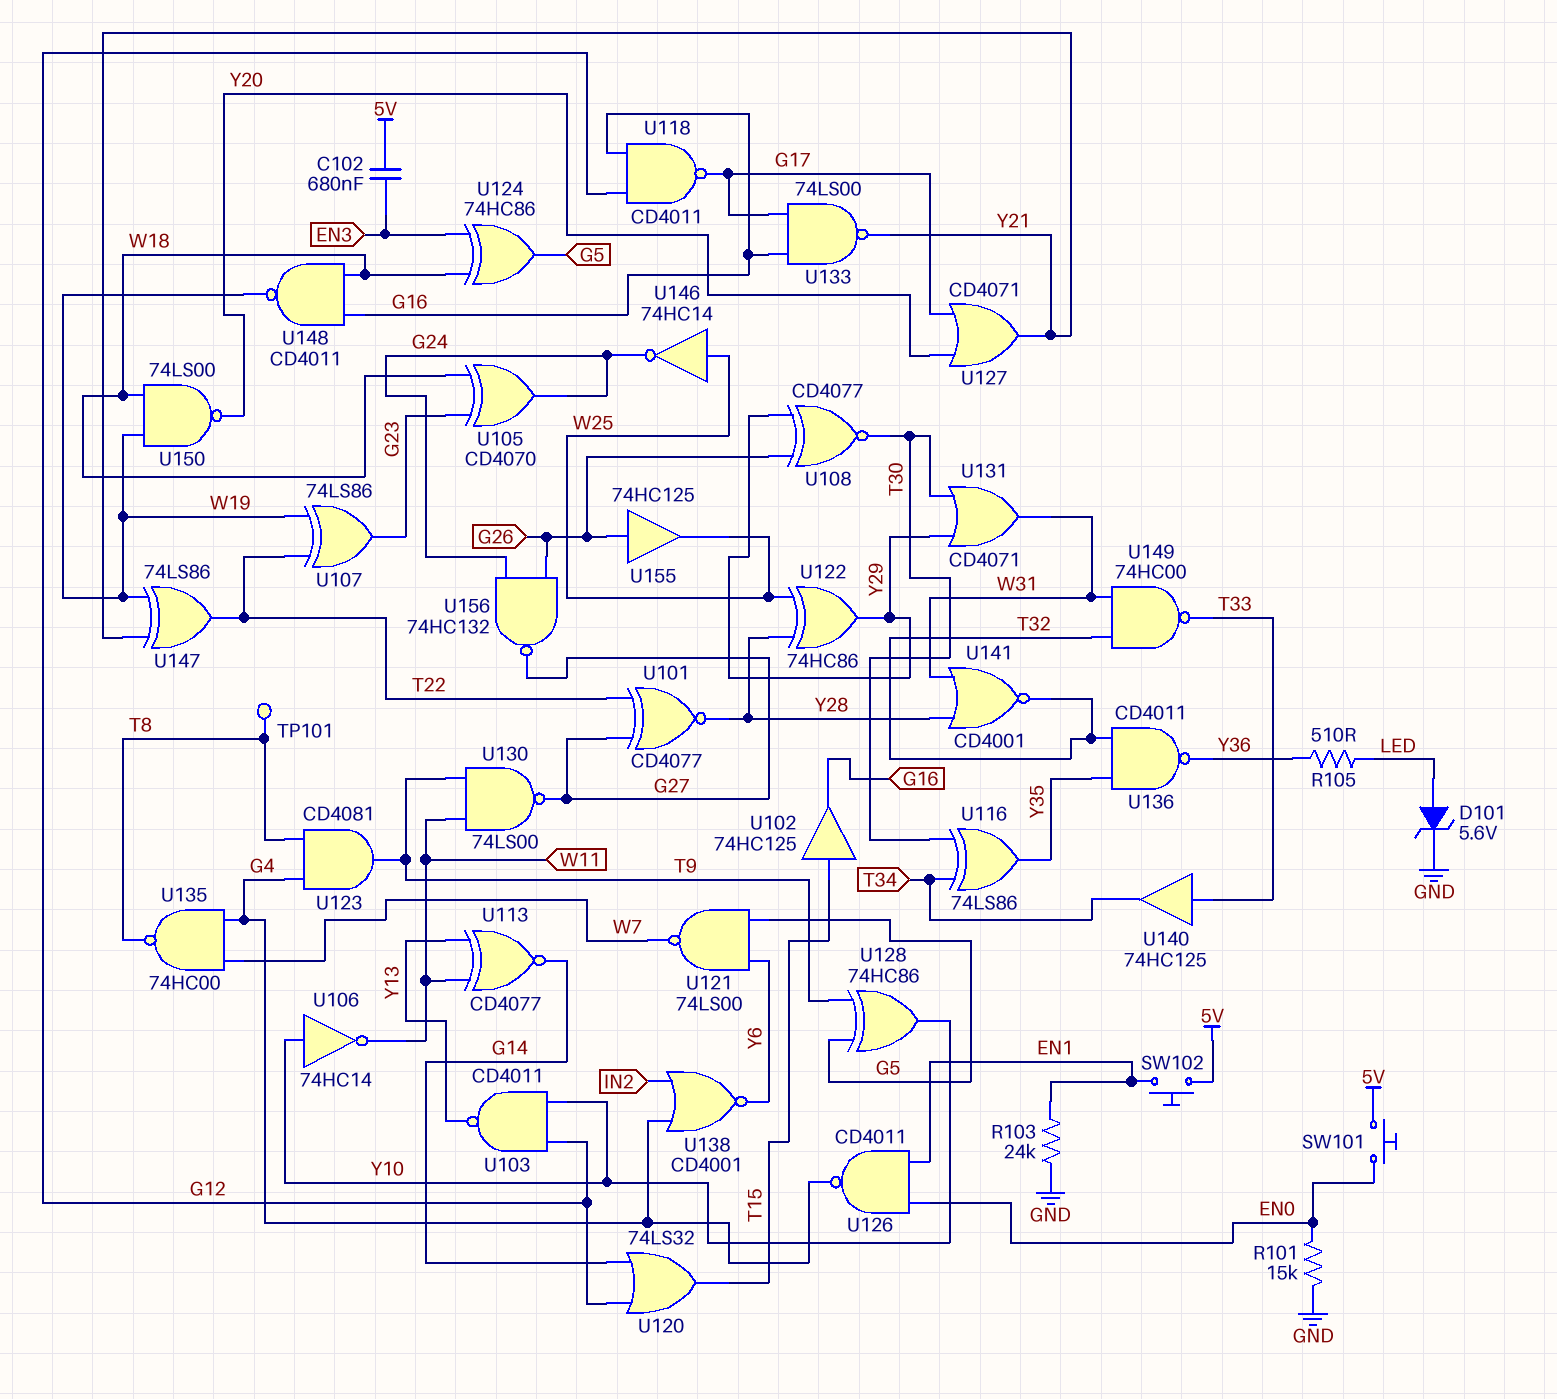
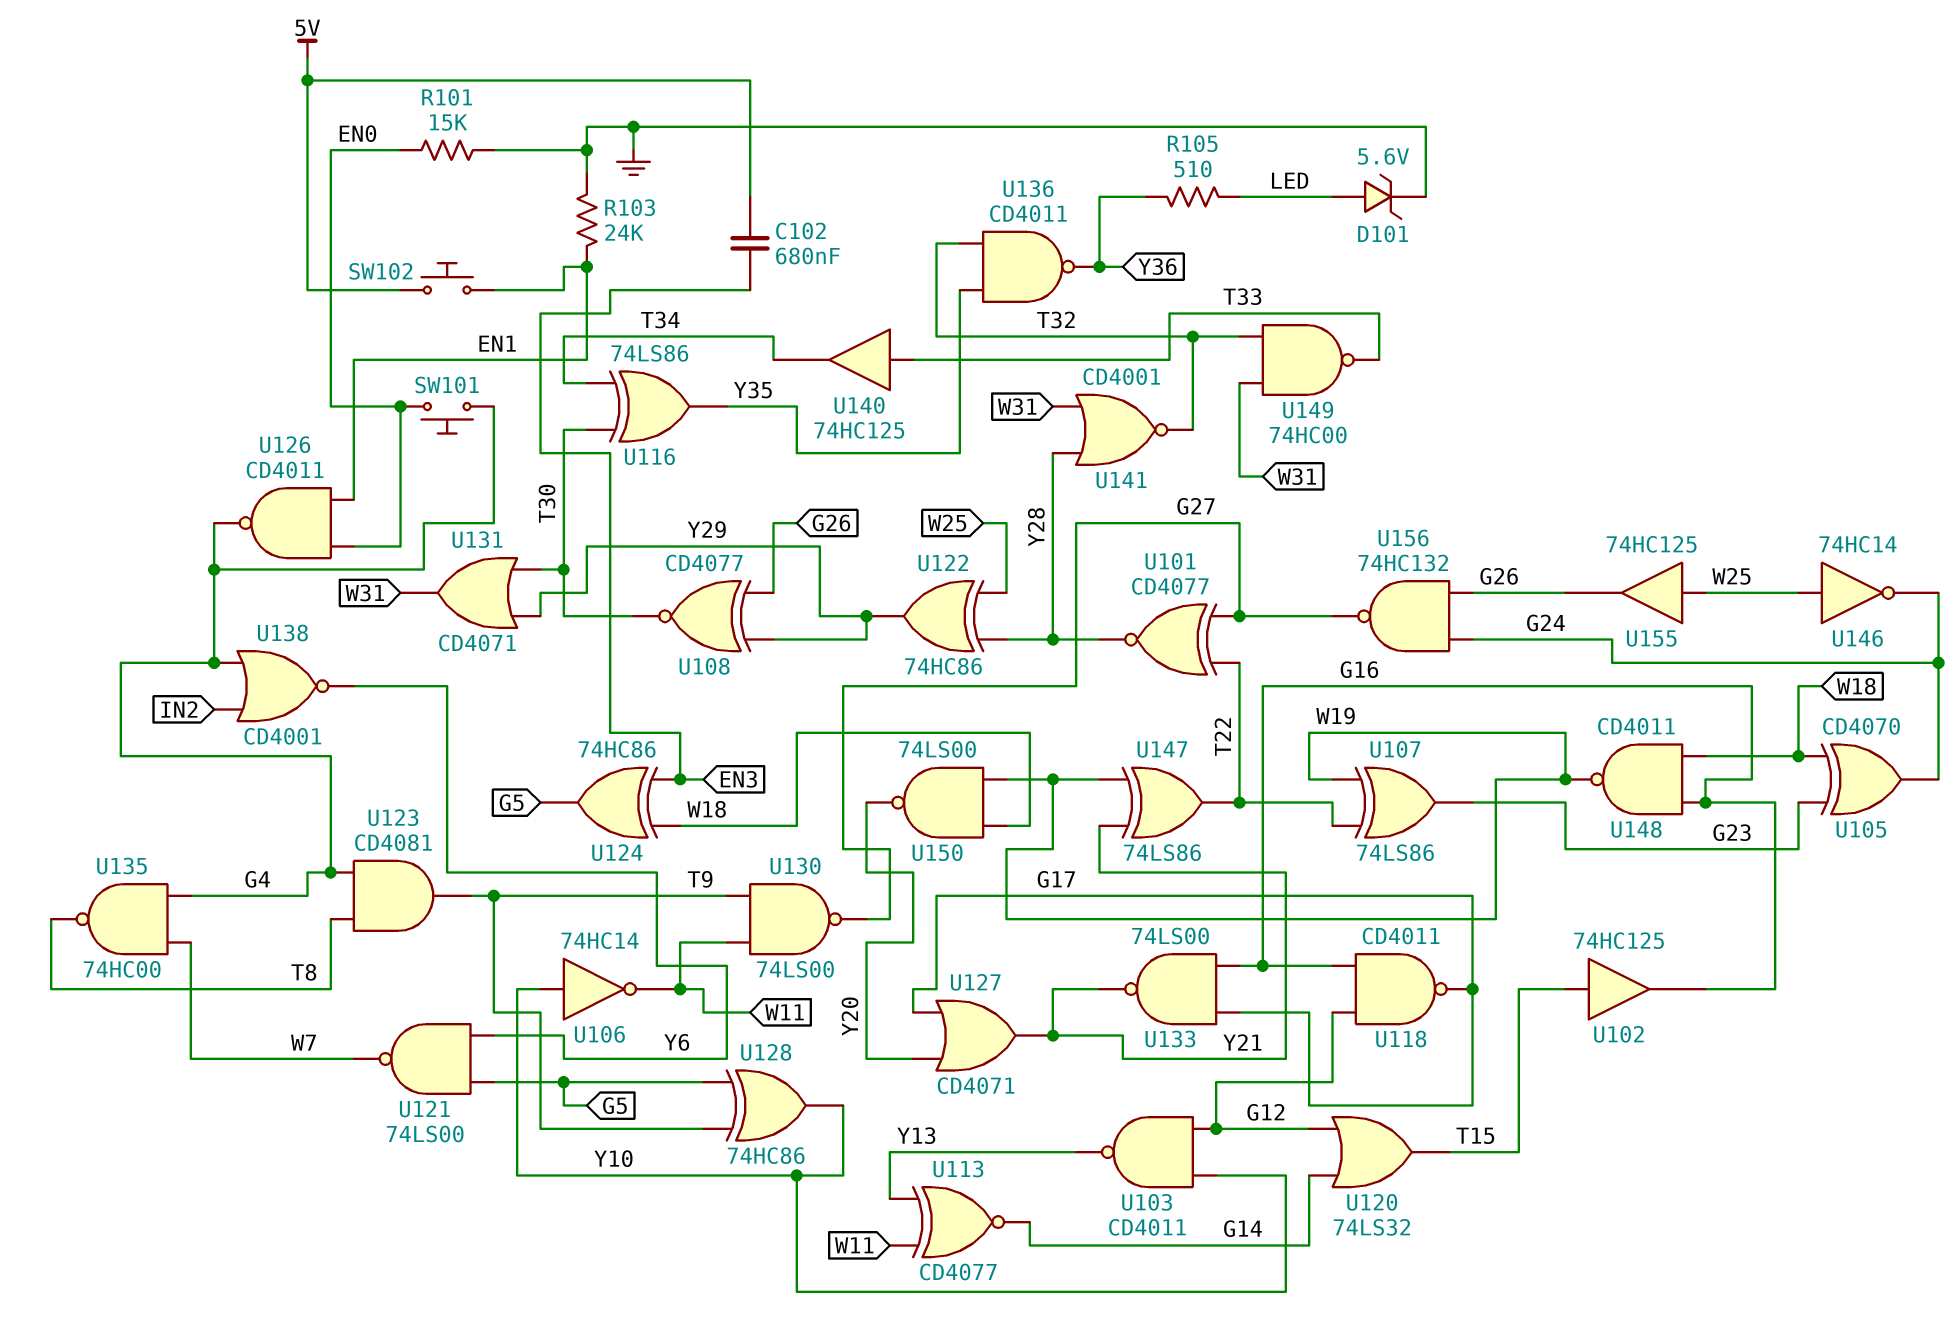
SW101: button (5V, EN0) -> button (EN0, G4)
TP101: test point (T8) -> none
U155: buffer 74HC125 (in G26, out W25) -> buffer 74HC125 (in W25, out G26)

